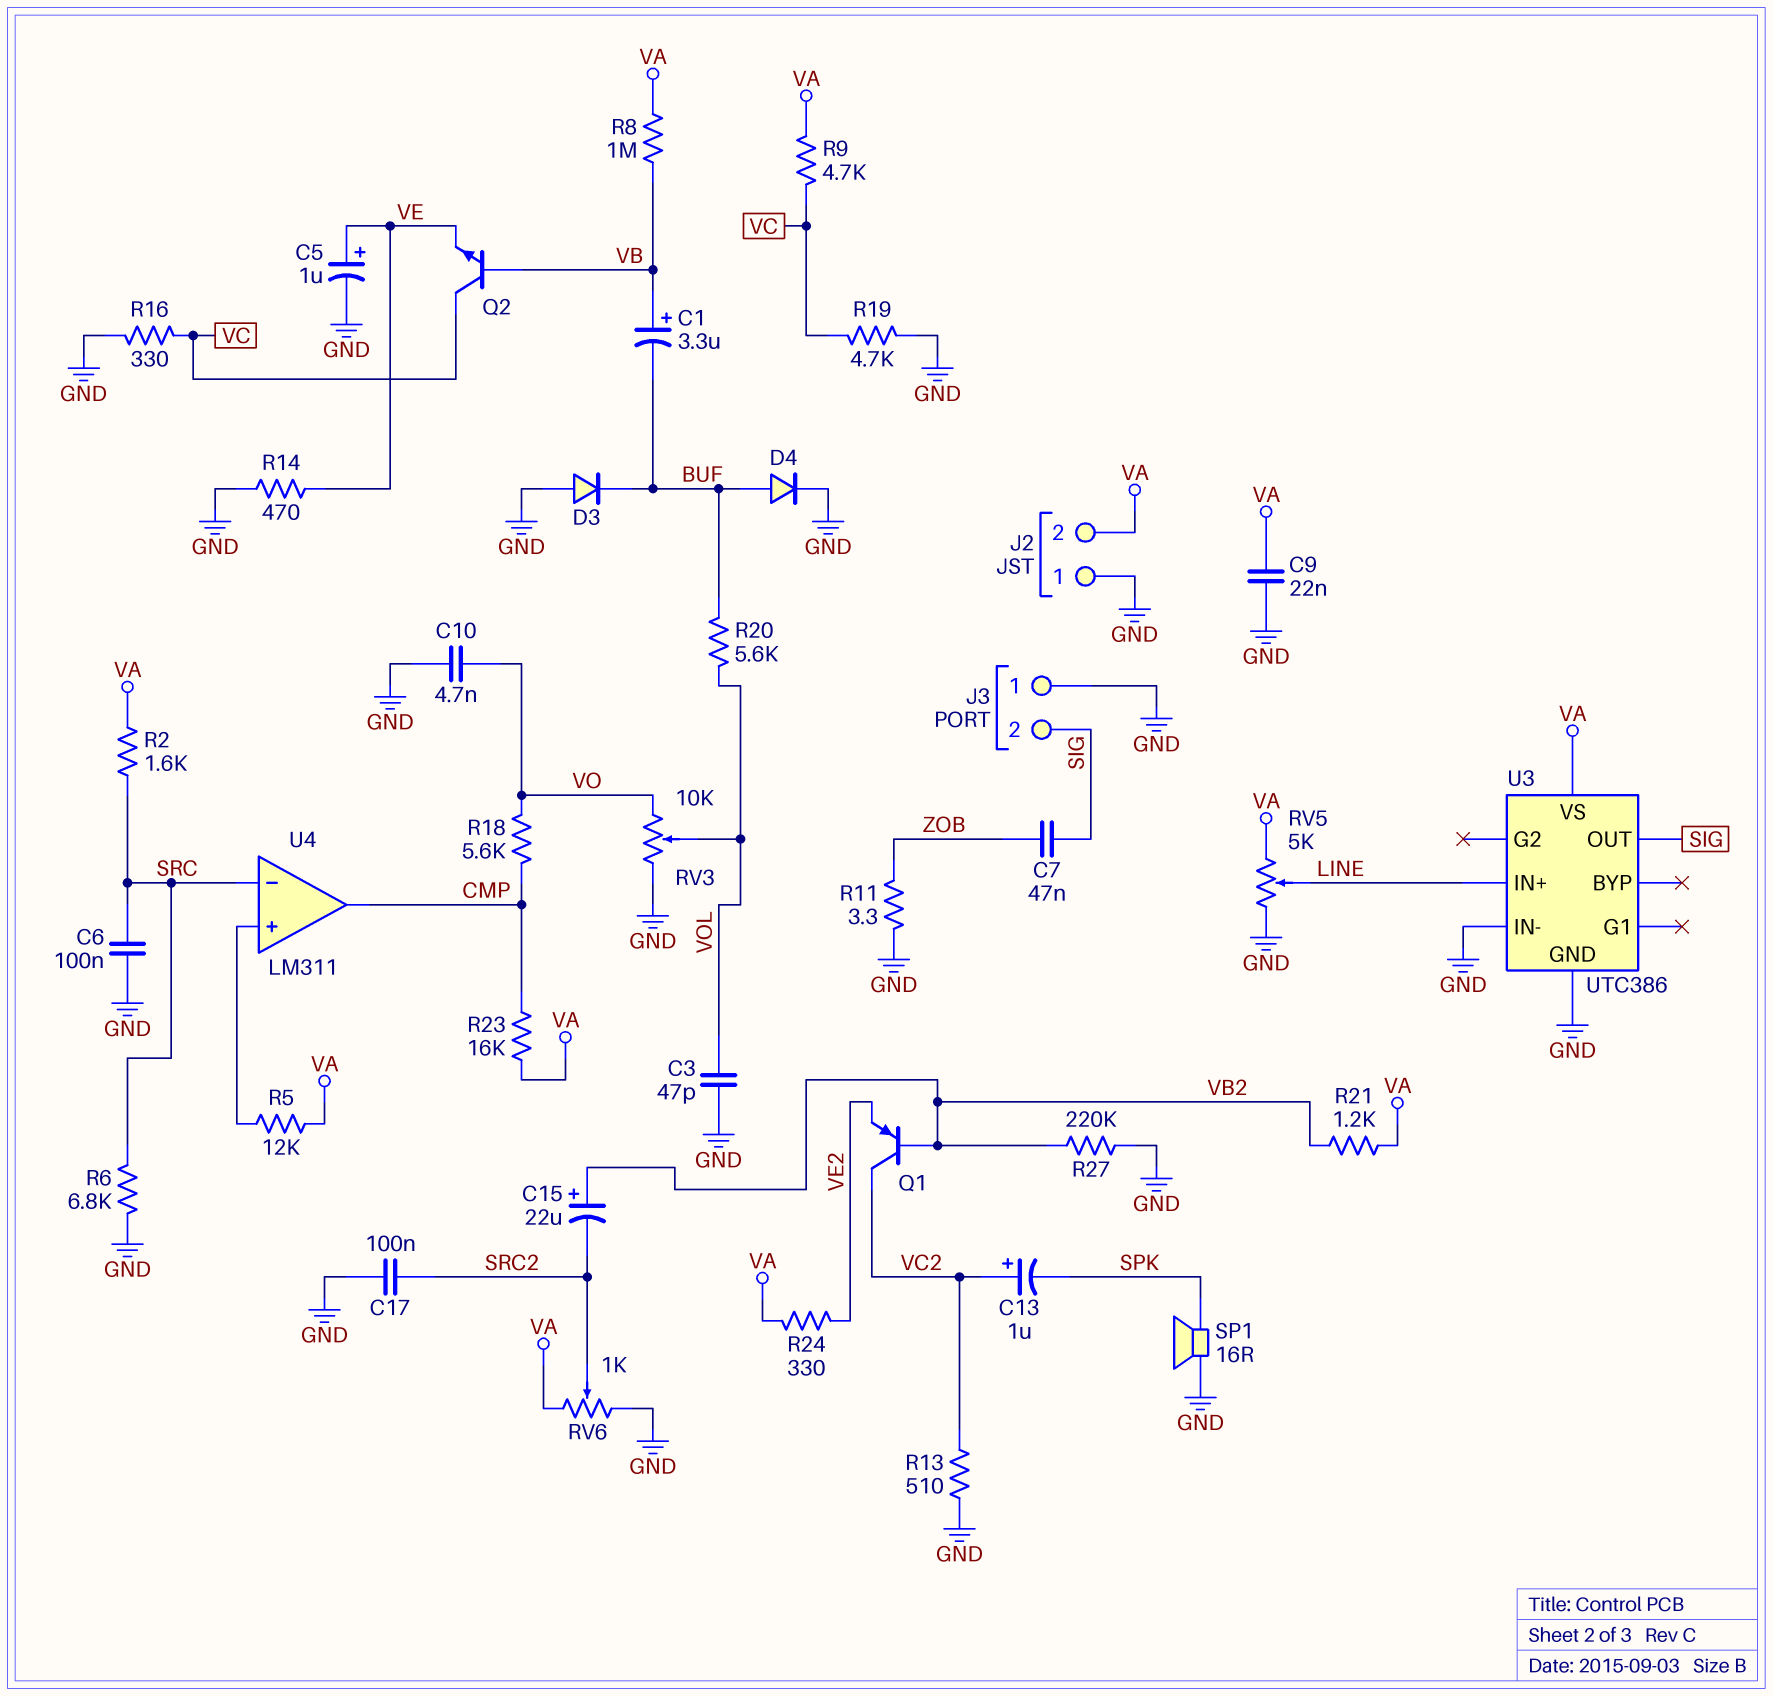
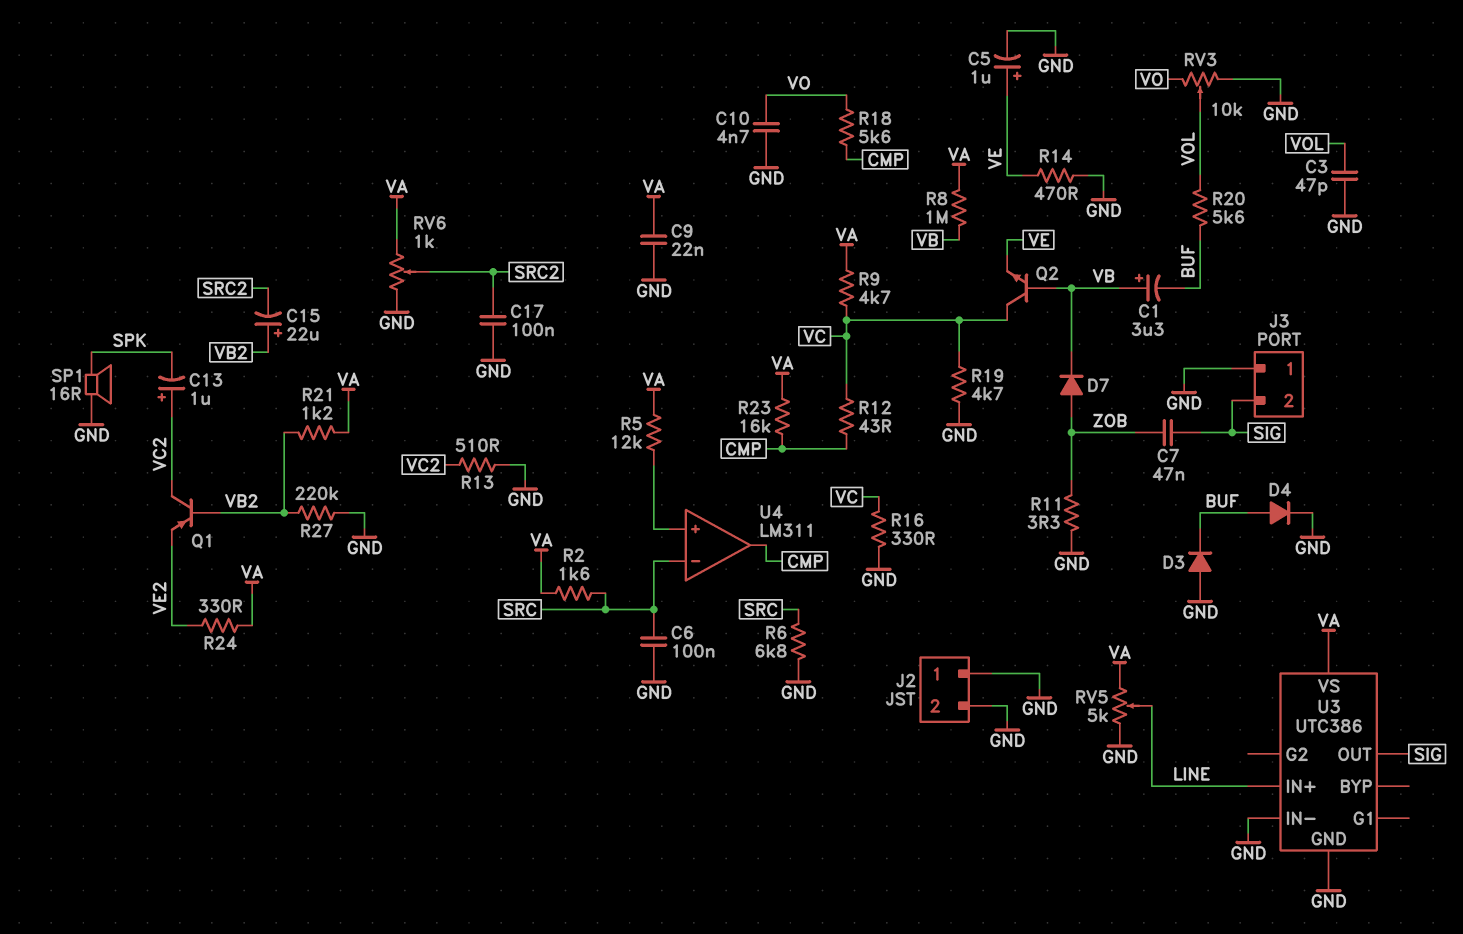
D7: none -> diode (A ZOB, K VB)
J2 pin 2: VA -> GND
R12: none -> 43 (CMP, VC)

